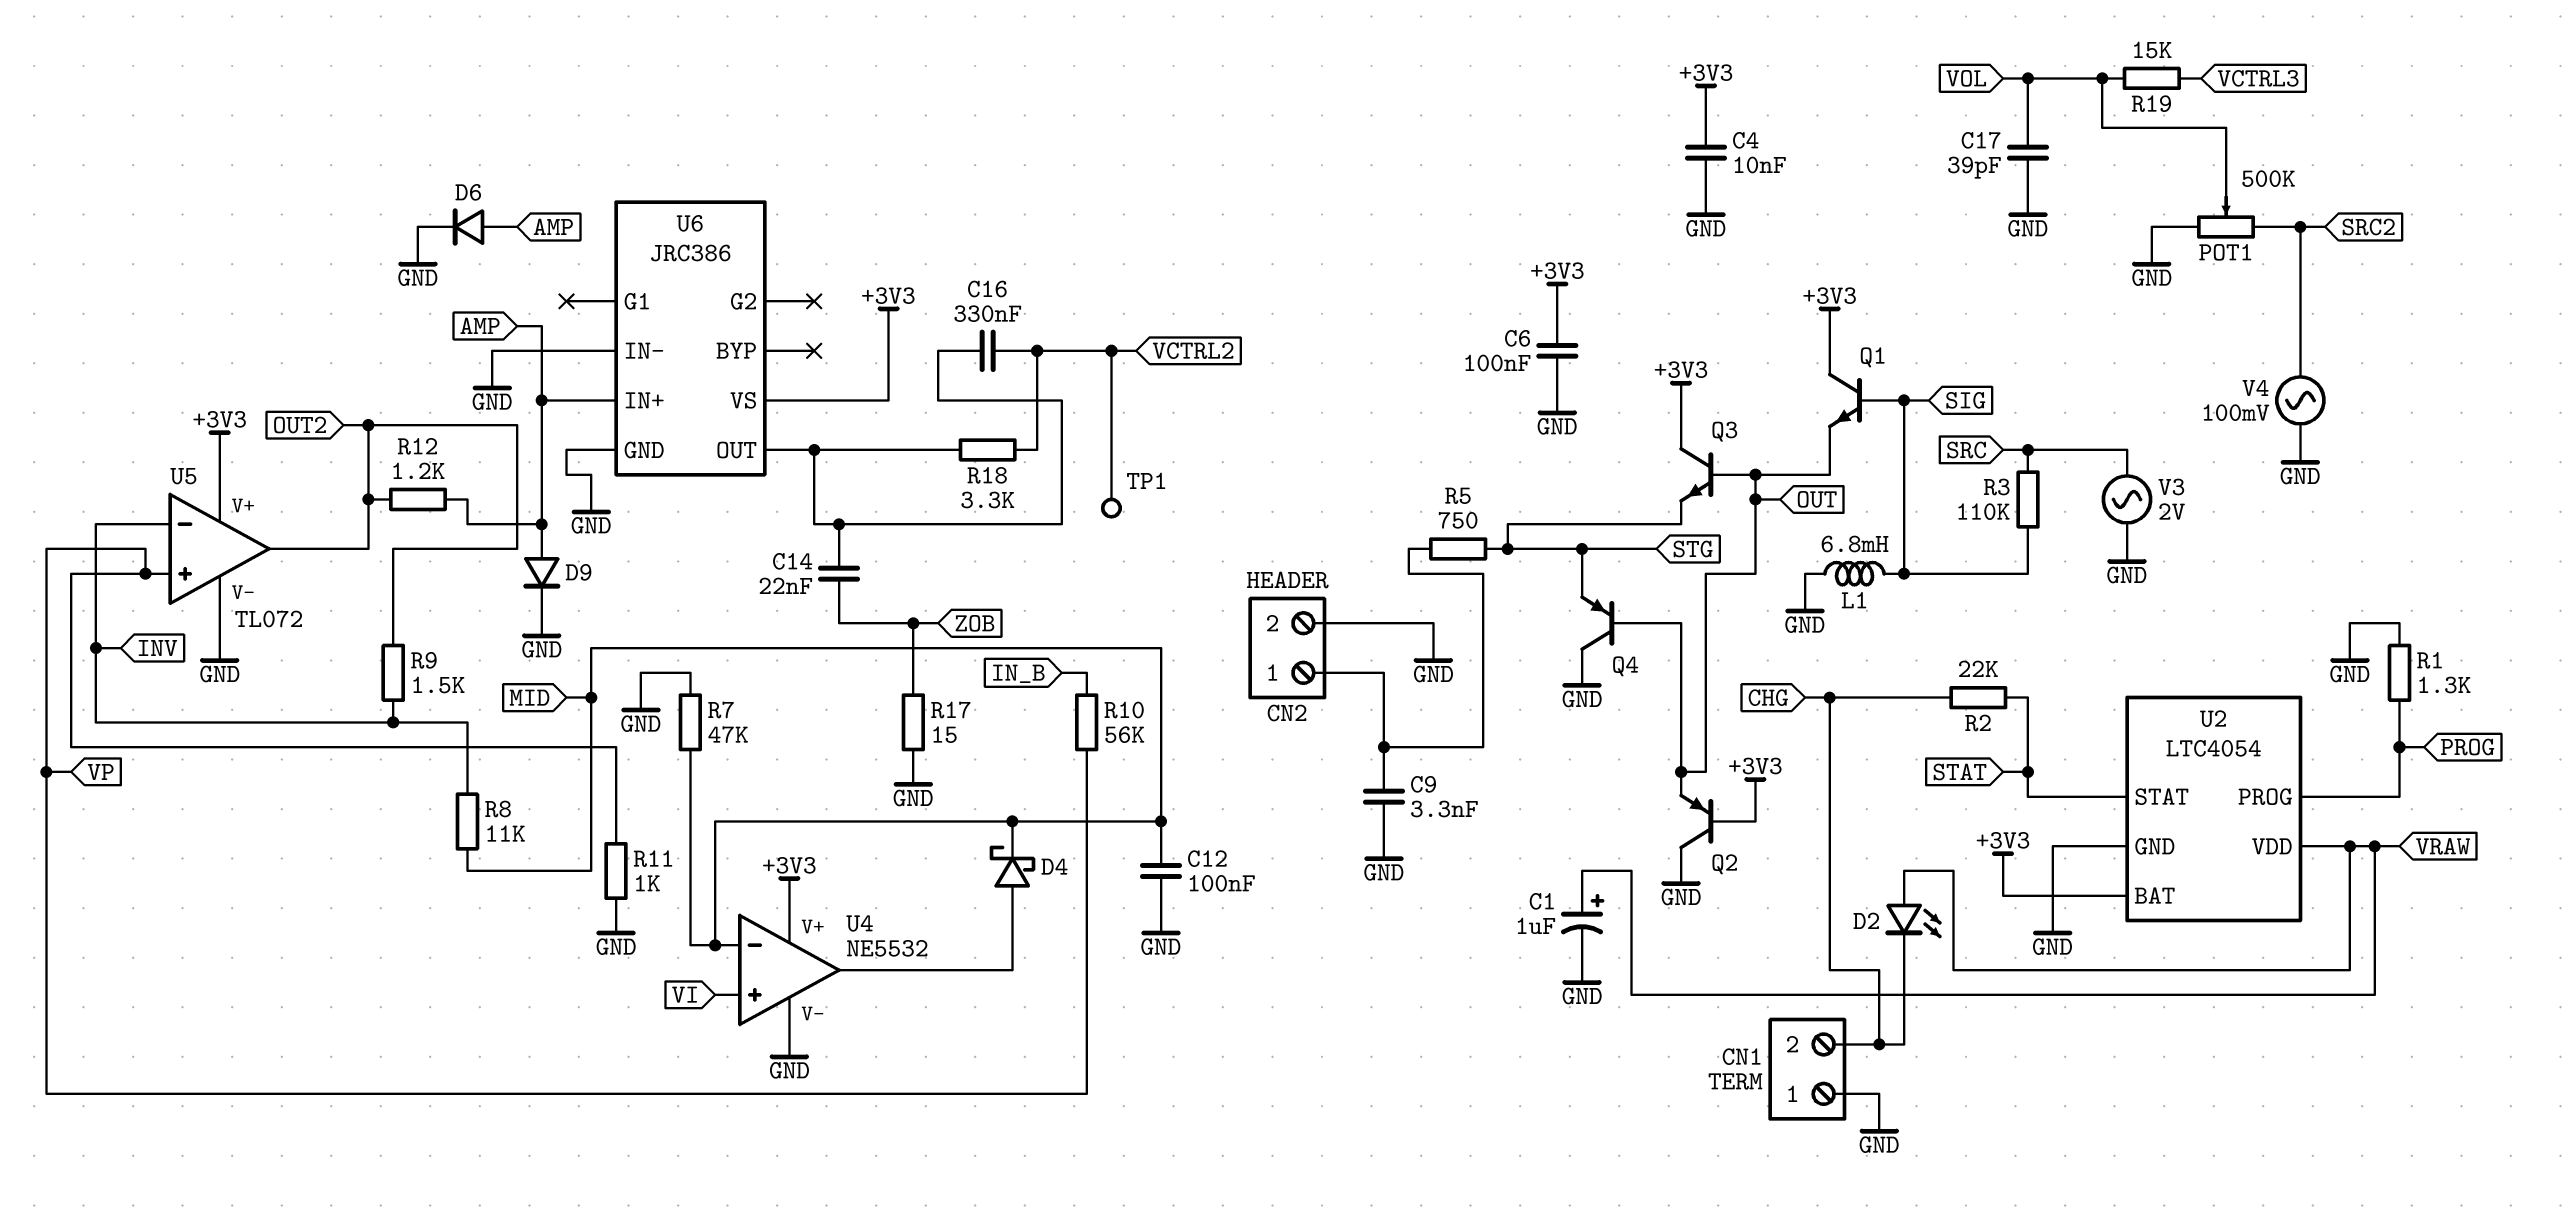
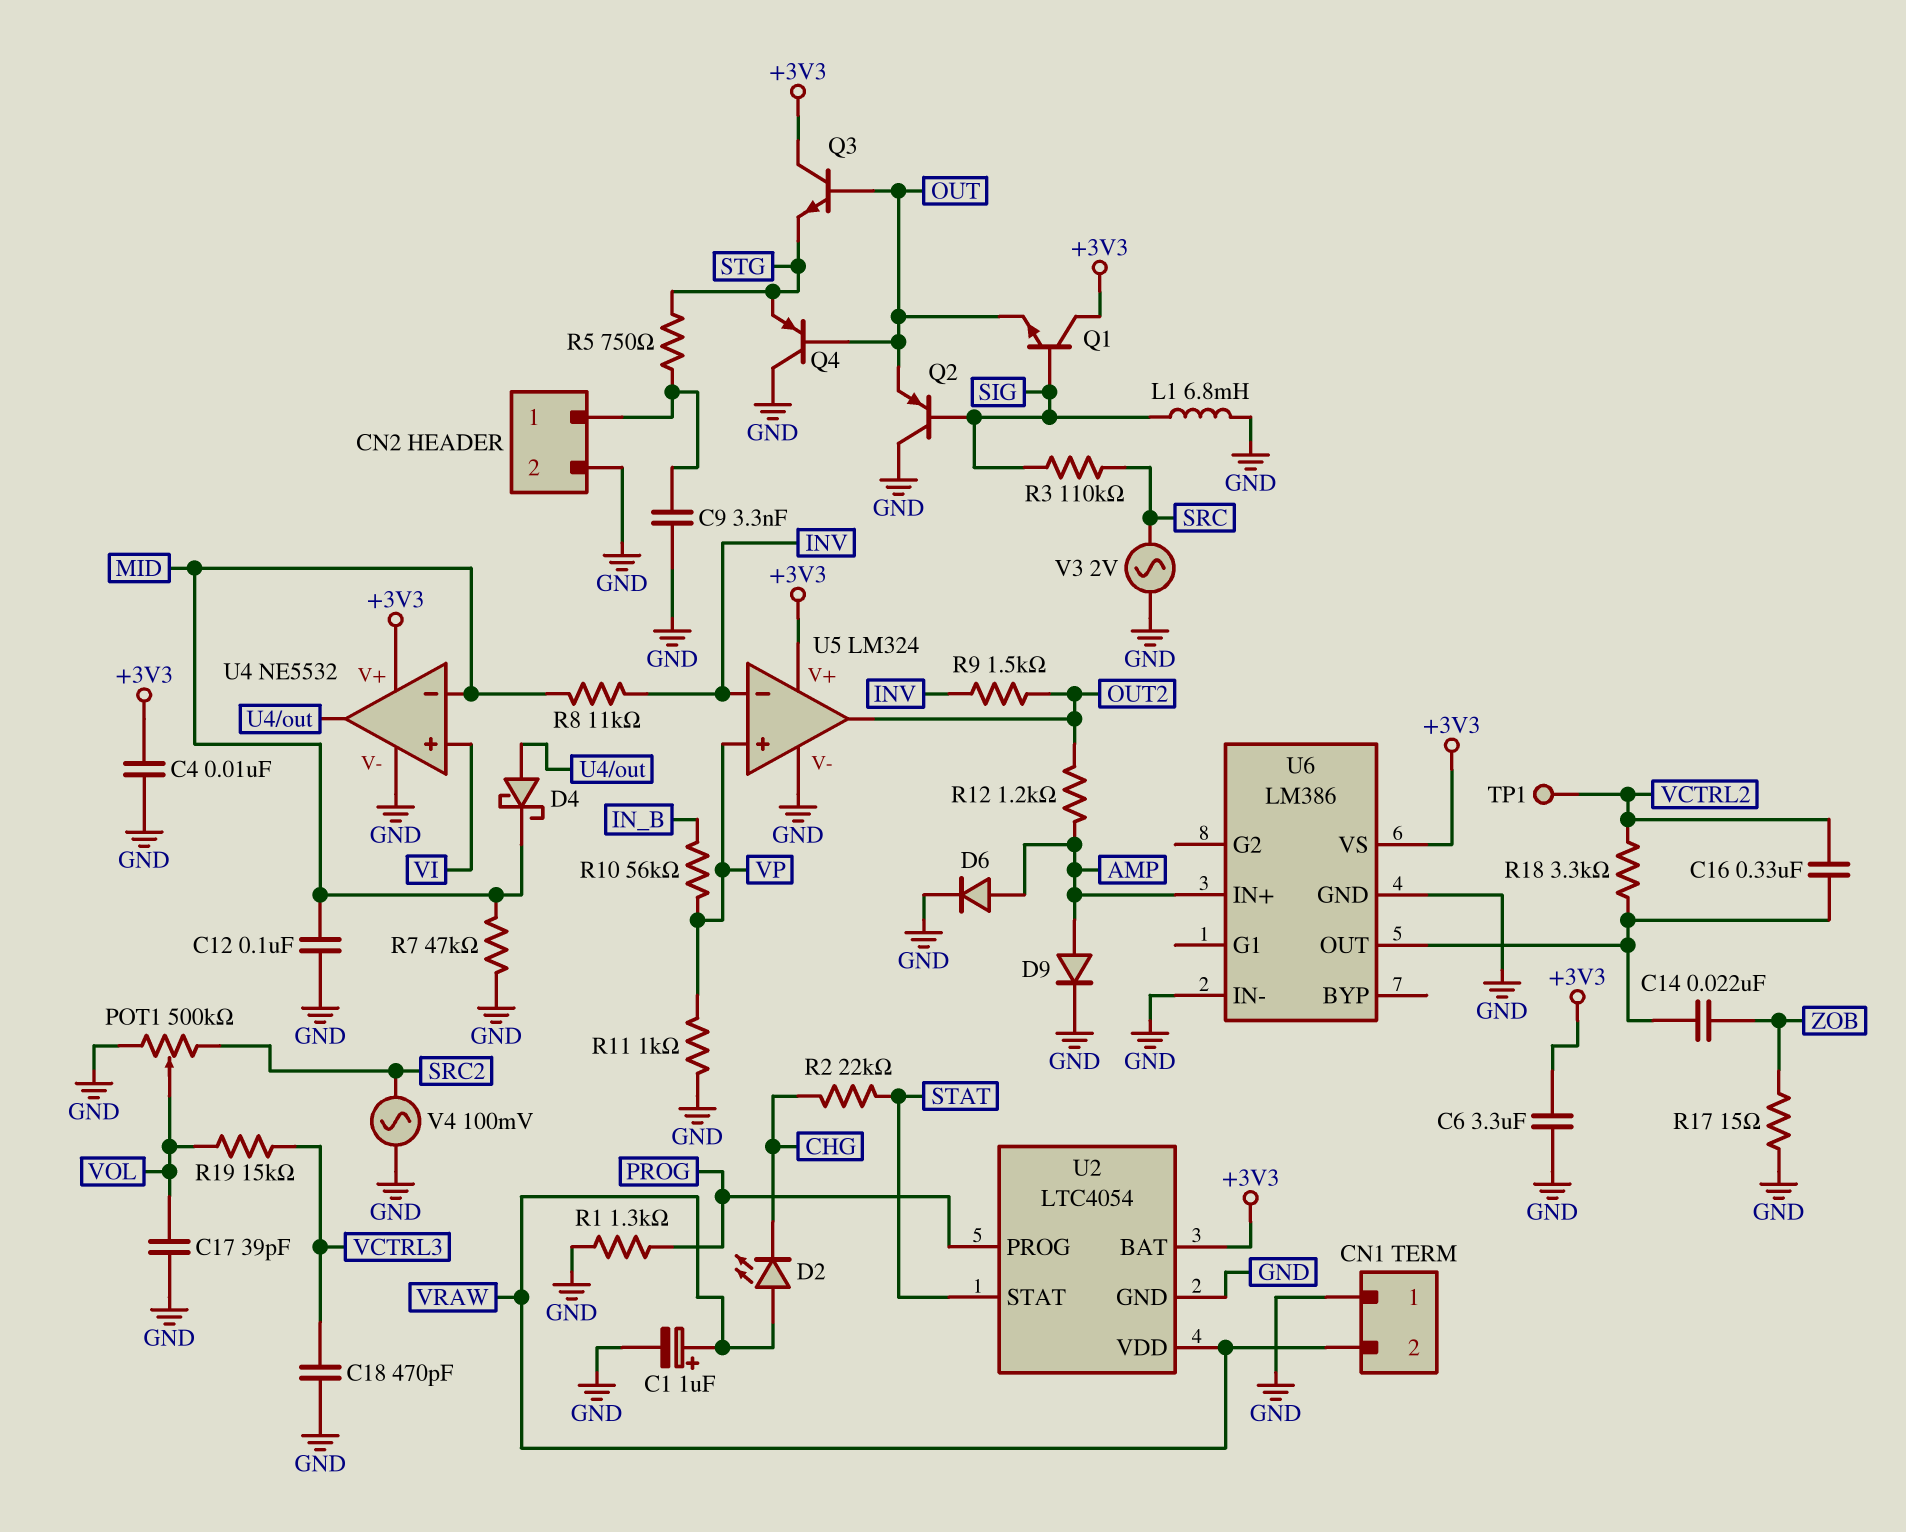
C6: 100nF (+3V3, GND) -> 3.3uF (+3V3, GND)
C18: none -> 470pF (GND, VCTRL3)
CN1 pin 2: CHG -> VRAW
Q2: PNP (B +3V3, C GND, E OUT) -> PNP (B SIG, C GND, E OUT)
U5: TL072 -> LM324
U6: JRC386 -> LM386

